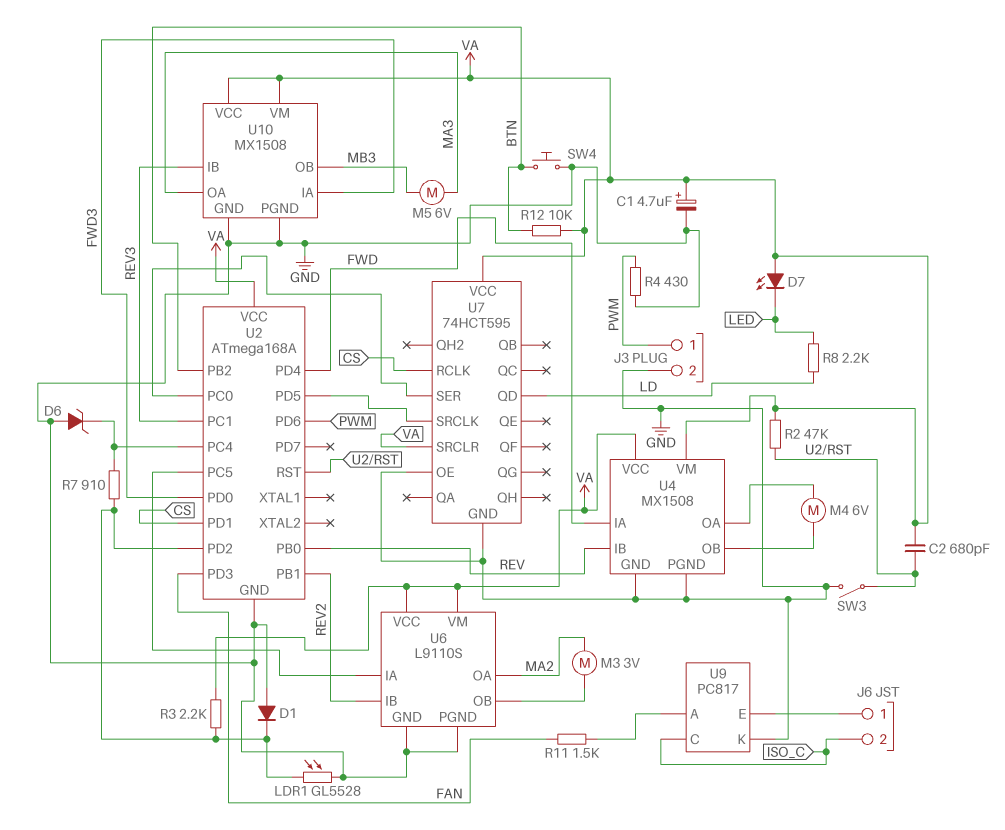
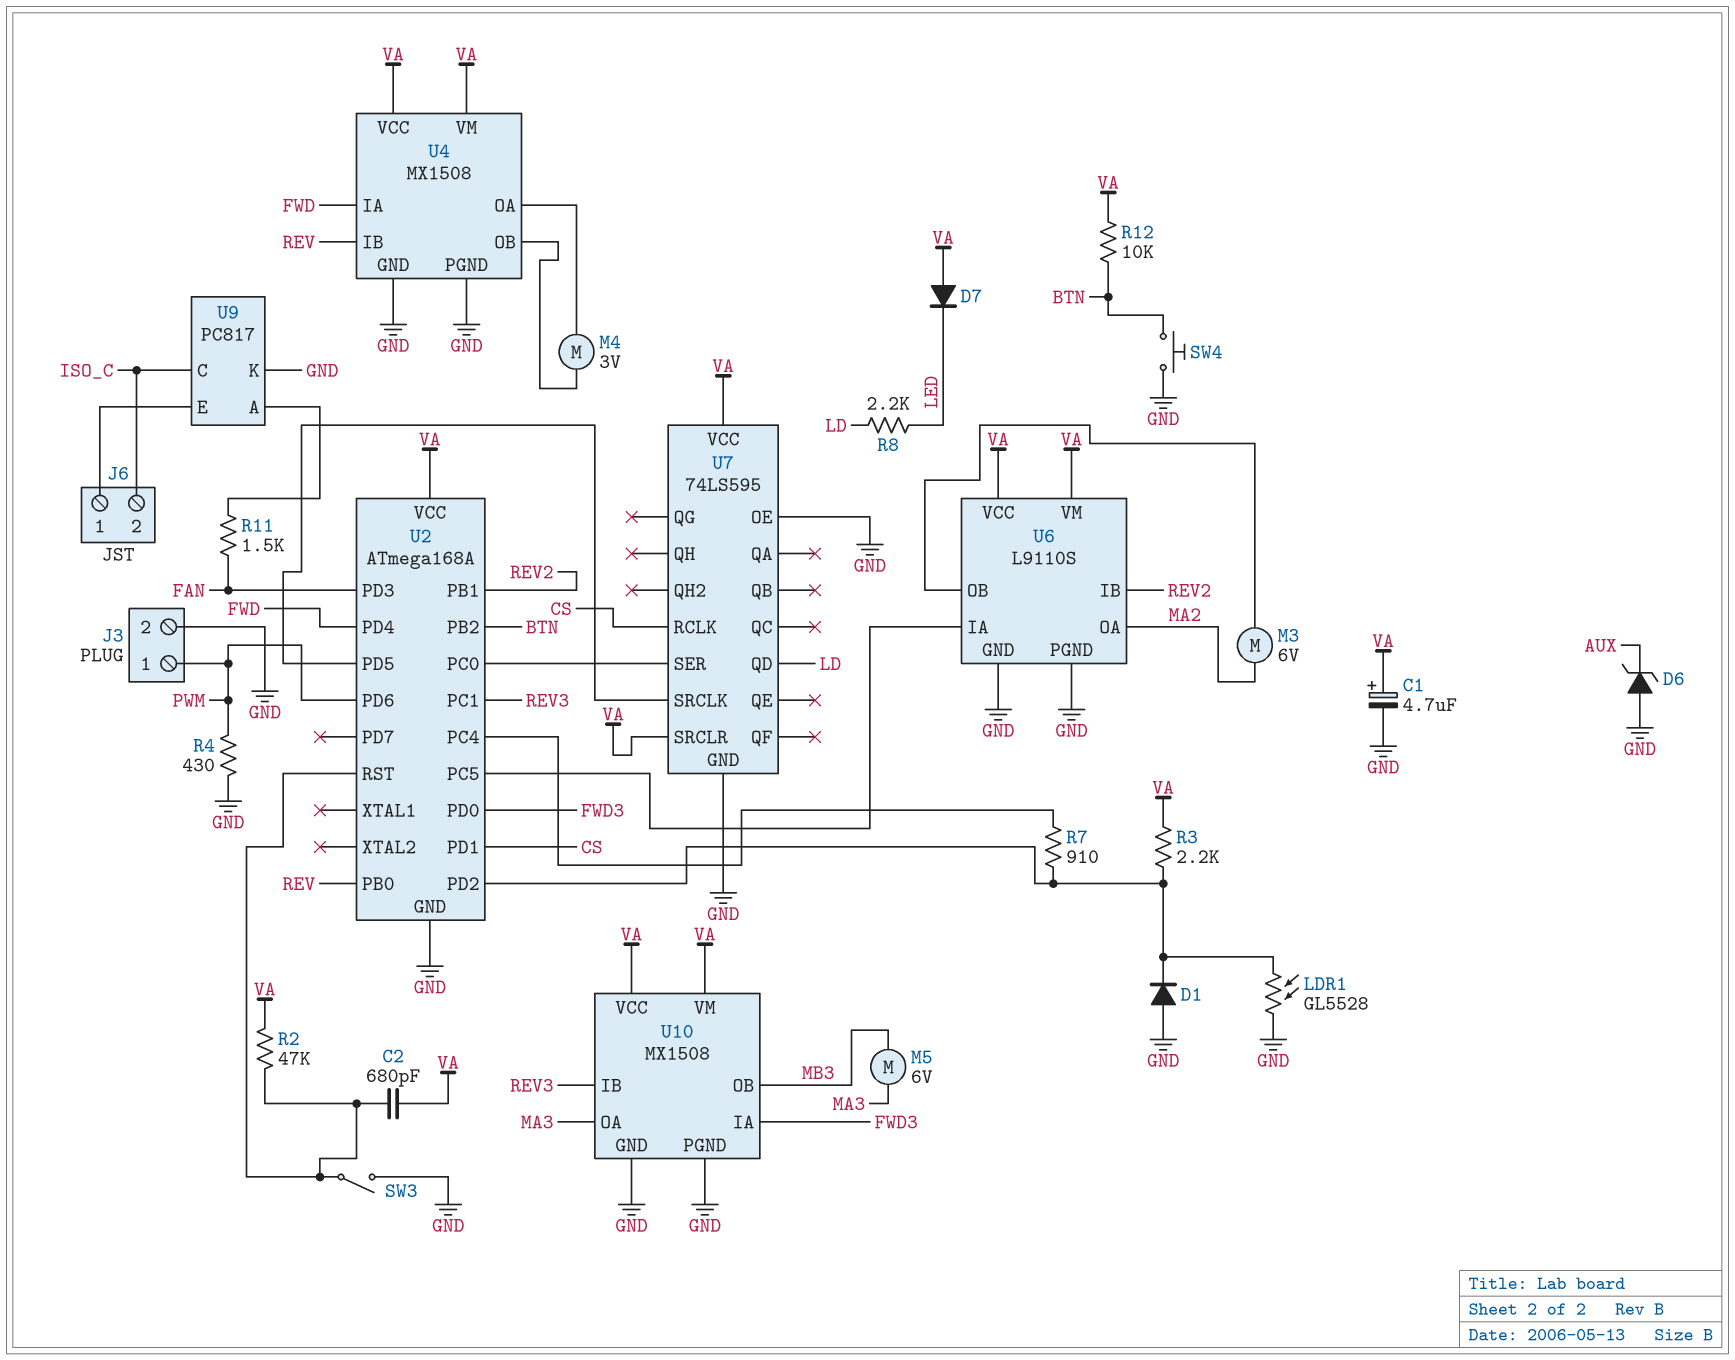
D6: zener (A GND, K U2/PC4) -> zener (A GND, K AUX)
D7: LED (A VA, K LED) -> diode (A VA, K LED)
M3: motor 3V (MA2, U6/OB) -> motor 6V (MA2, U6/OB)
M4: motor 6V (U4/OA, U4/OB) -> motor 3V (U4/OA, U4/OB)
U7: 74HCT595 -> 74LS595

